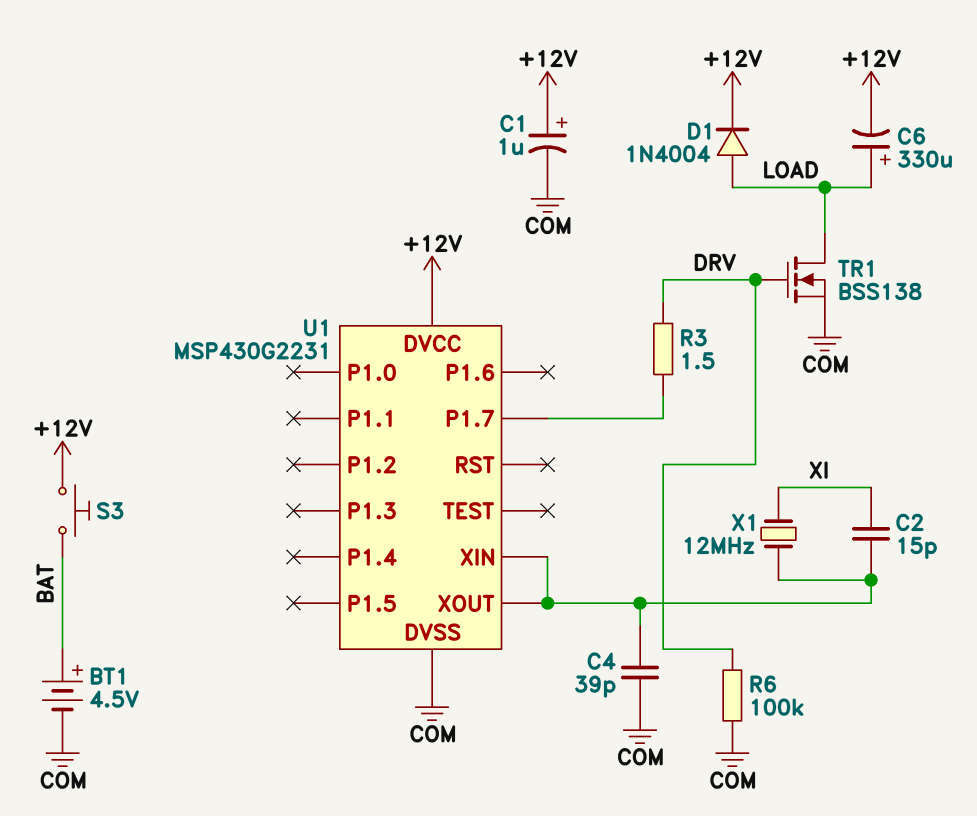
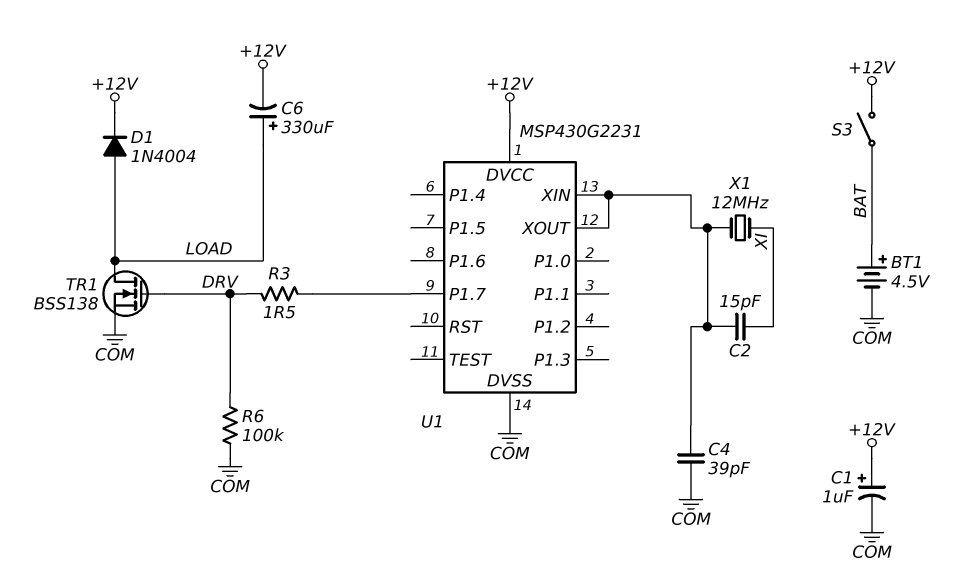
S3: button (+12V, BAT) -> switch (+12V, BAT)

